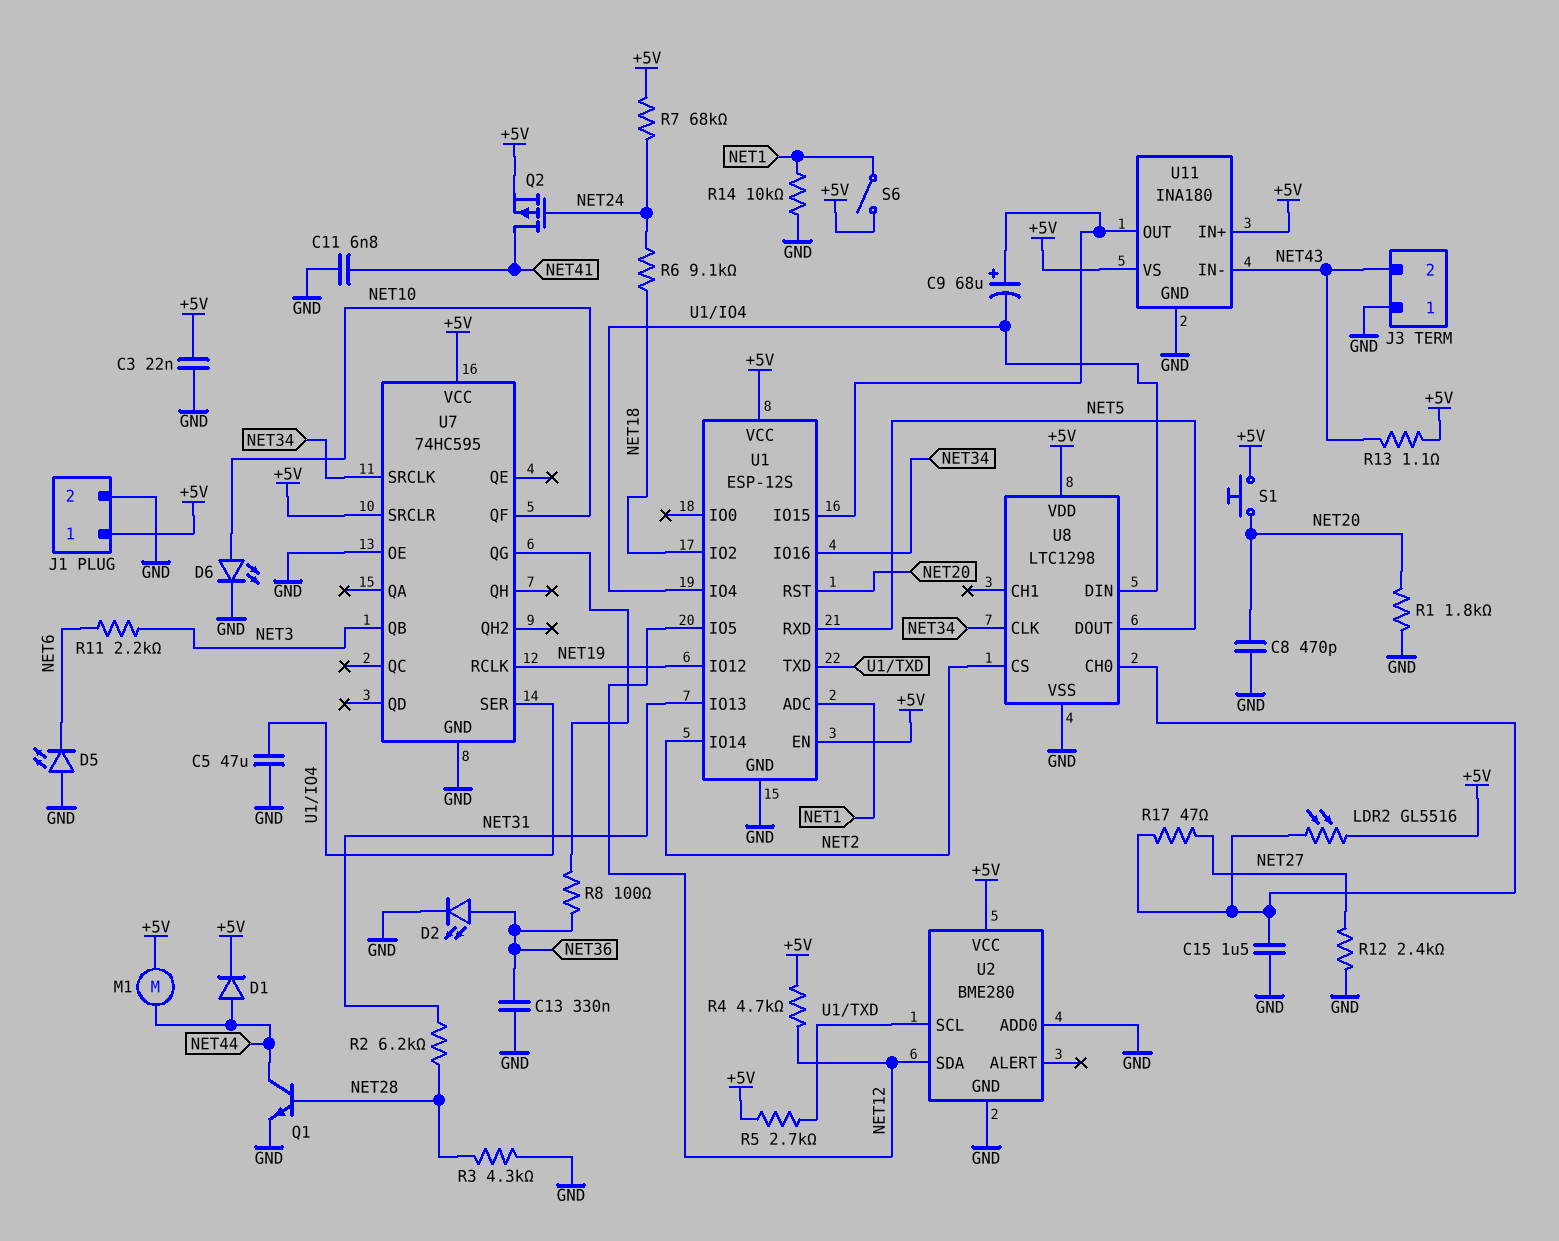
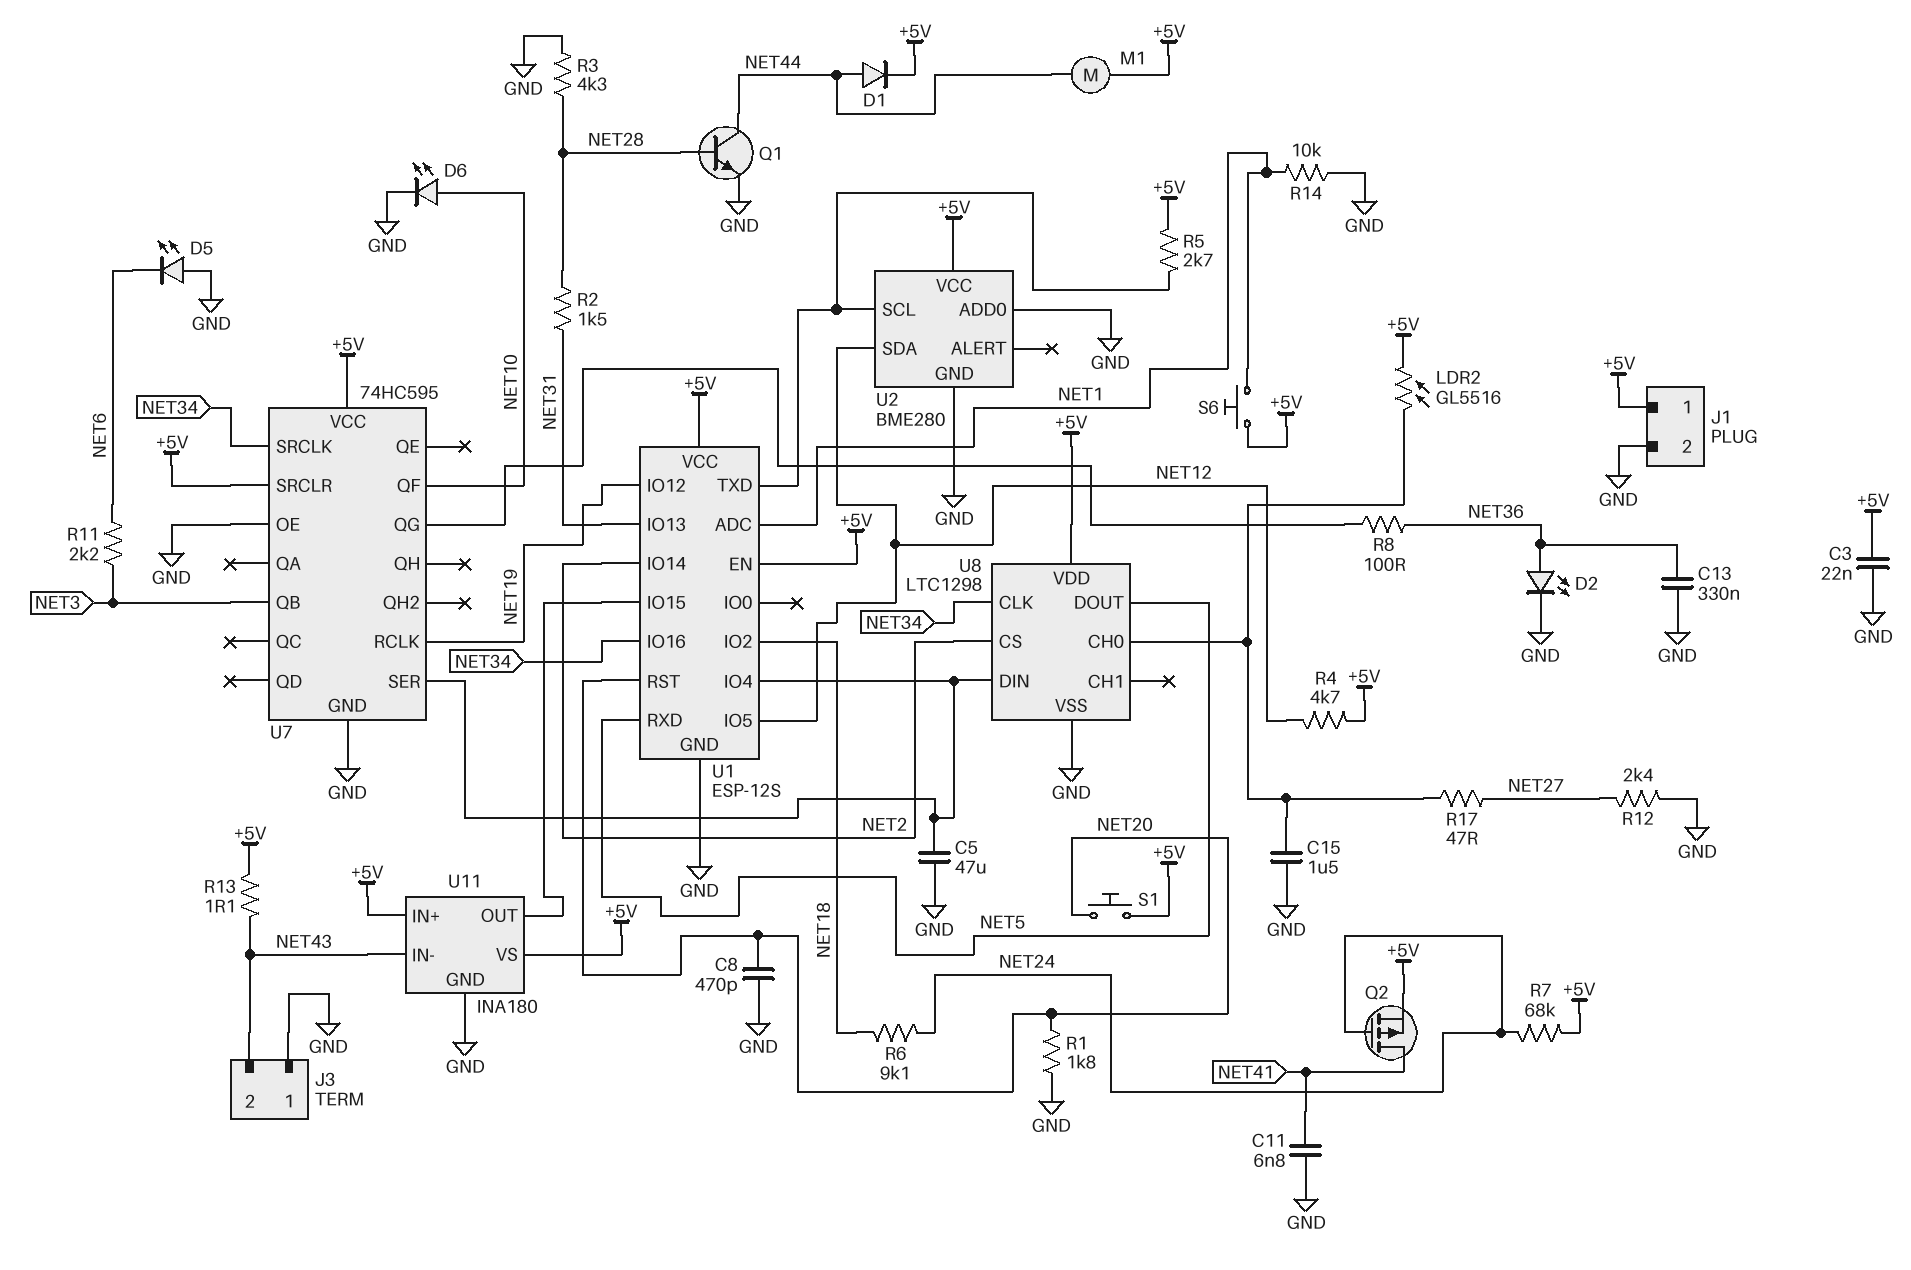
C9: 68uF (plus U1/IO15, minus U1/IO4) -> none
R2: 6.2k (NET28, NET31) -> 1.5k (NET28, NET31)
S6: switch (+5V, NET1) -> button (+5V, NET1)

